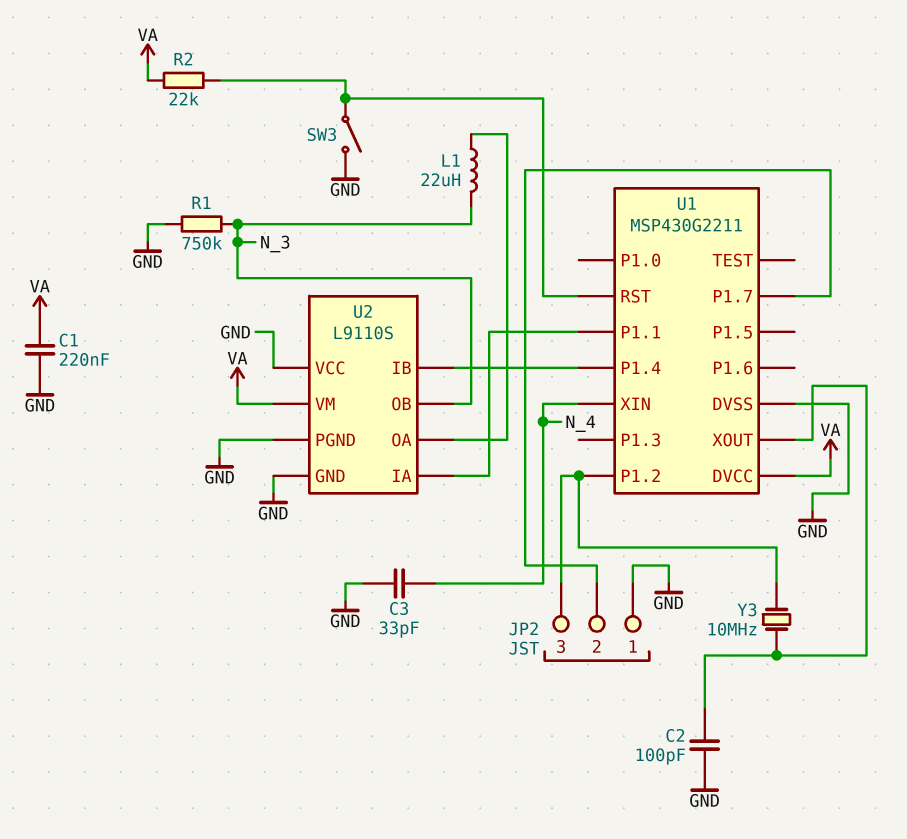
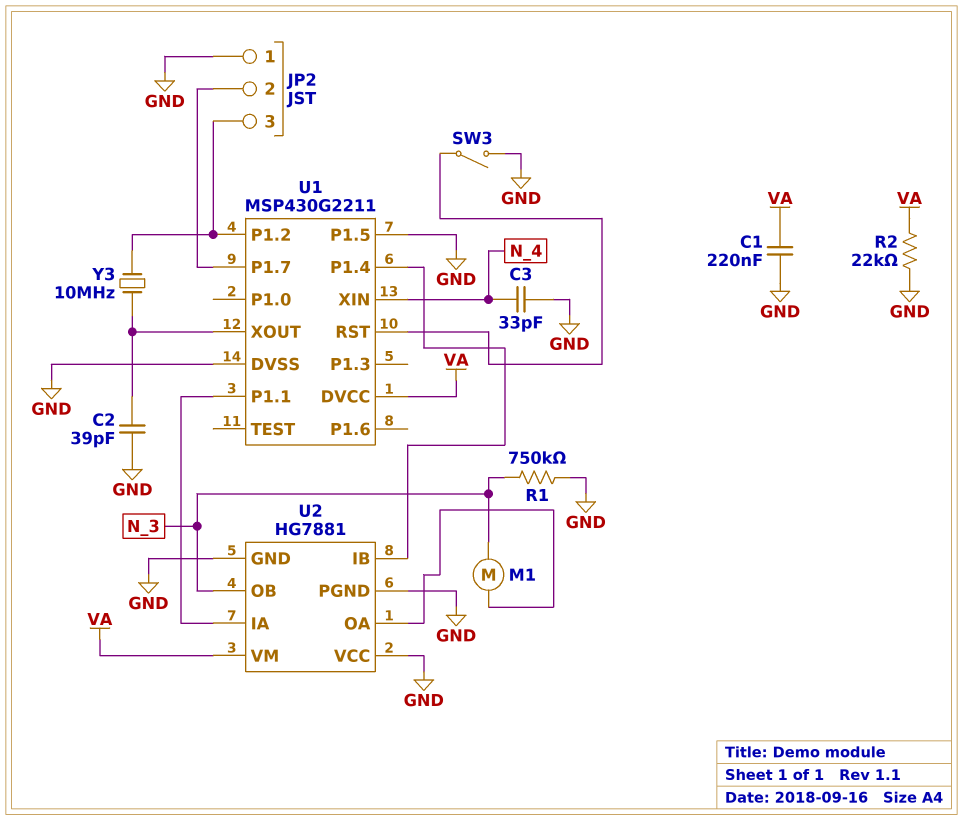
C2: 100pF (GND, U1/XOUT) -> 39pF (GND, U1/XOUT)
L1: 22uH (N_3, U2/OA) -> none
M1: none -> motor (N_3, U2/OA)
R2: 22k (U1/RST, VA) -> 22k (GND, VA)
U1 pin P1.5: none -> GND
U2: L9110S -> HG7881

